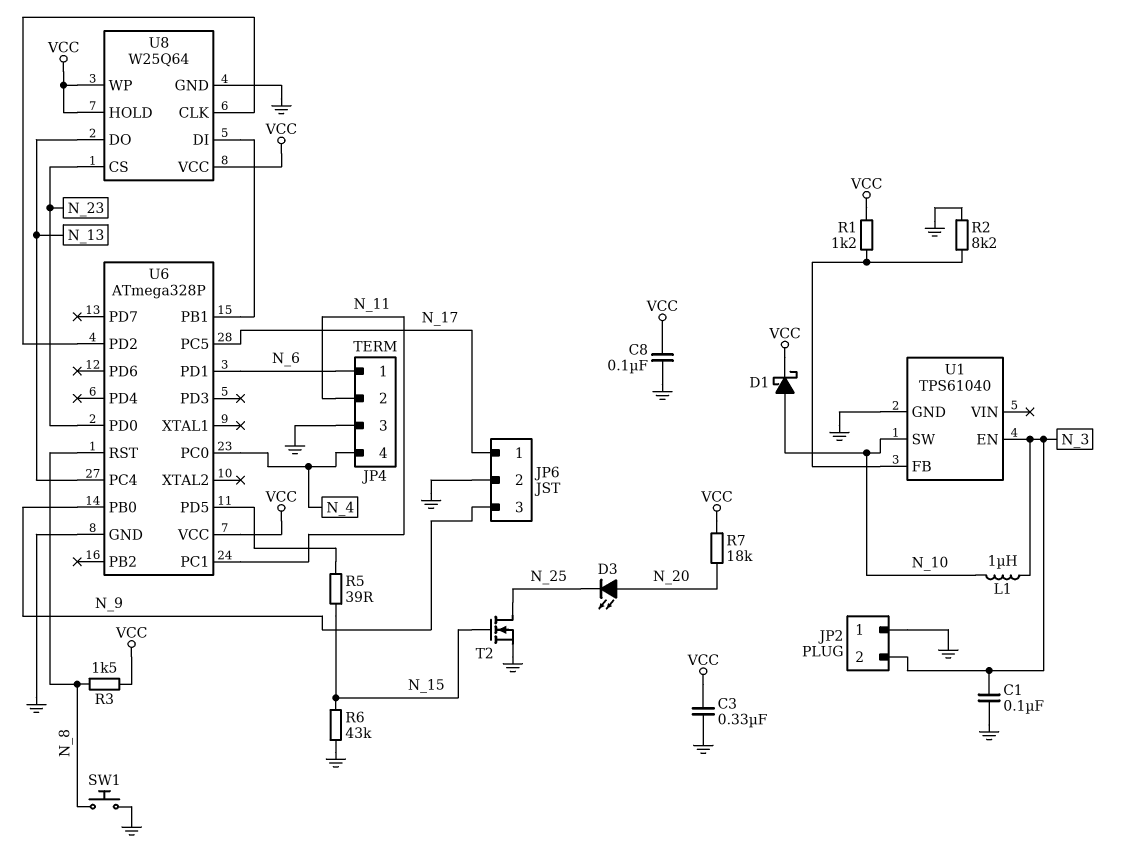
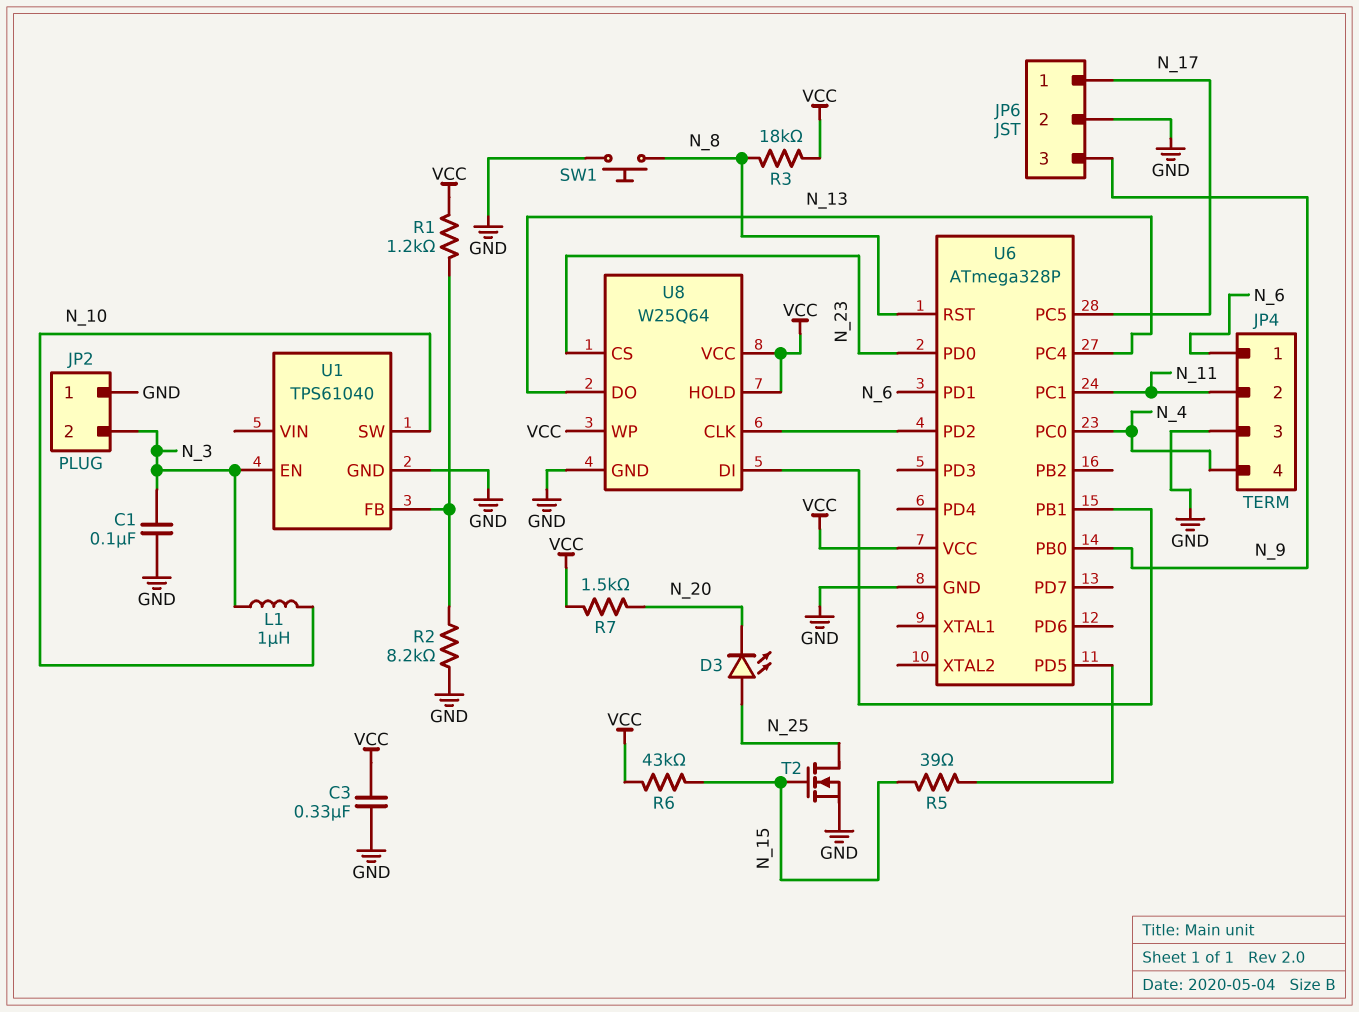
C8: 100nF (GND, VCC) -> none
D1: schottky (A N_10, K VCC) -> none
D3: LED (A N_20, K N_25) -> LED (A N_25, K N_20)
R3: 1.5k (N_8, VCC) -> 18k (N_8, VCC)
R6: 43k (GND, N_15) -> 43k (N_15, VCC)
R7: 18k (N_20, VCC) -> 1.5k (N_20, VCC)

